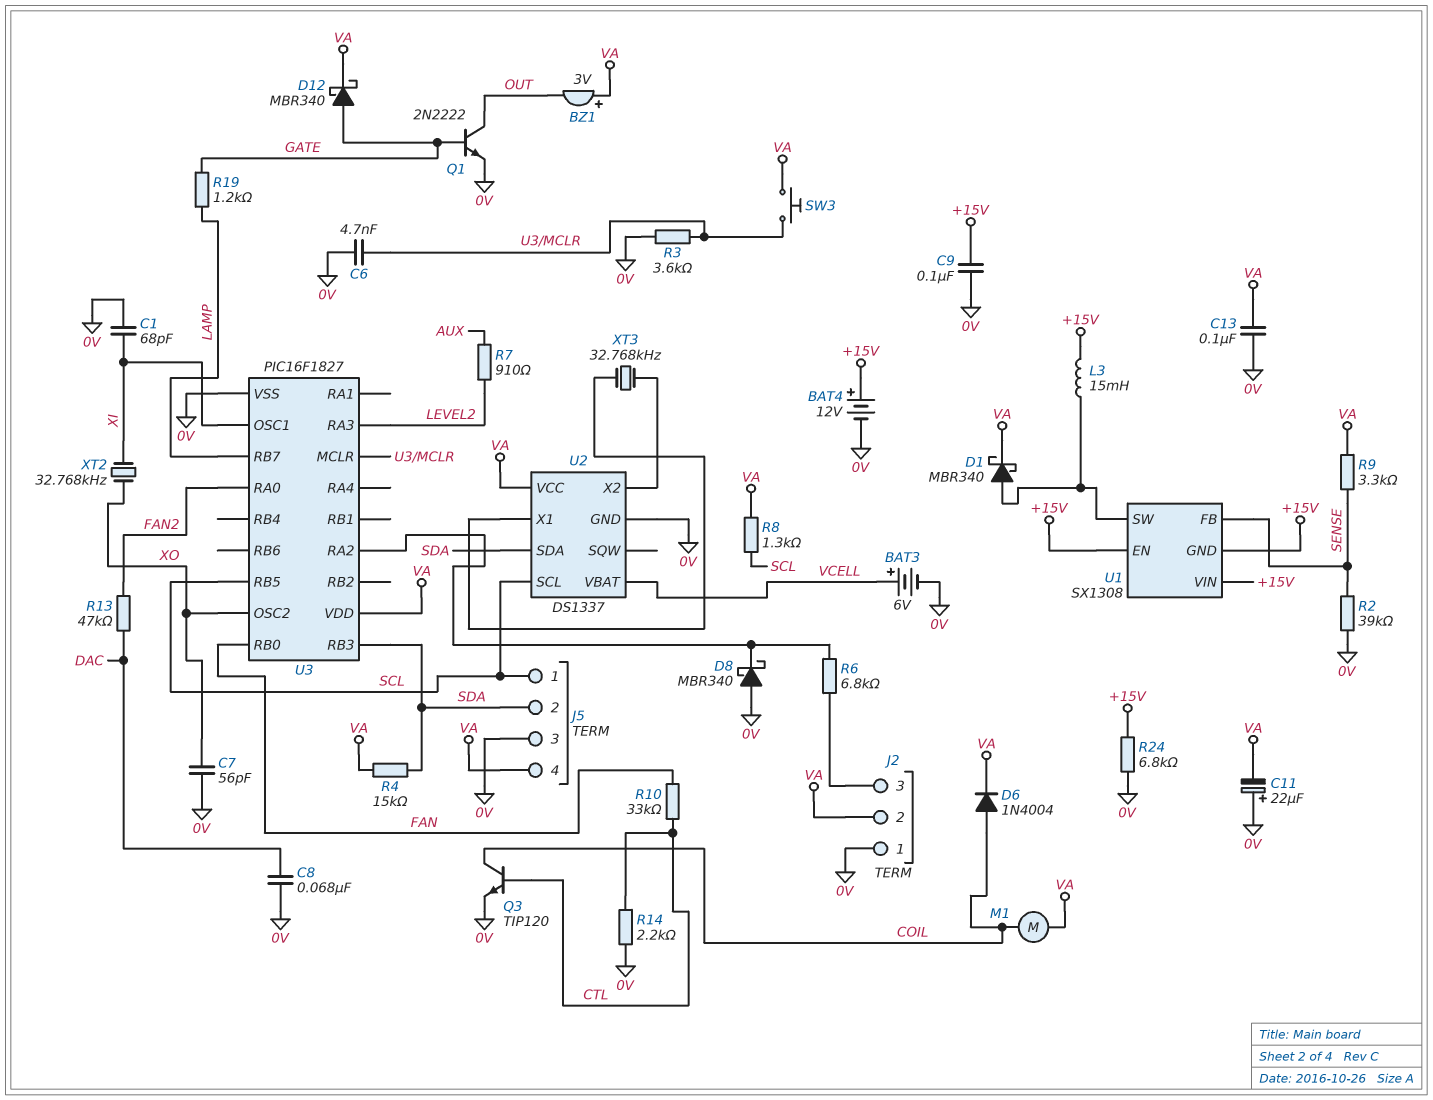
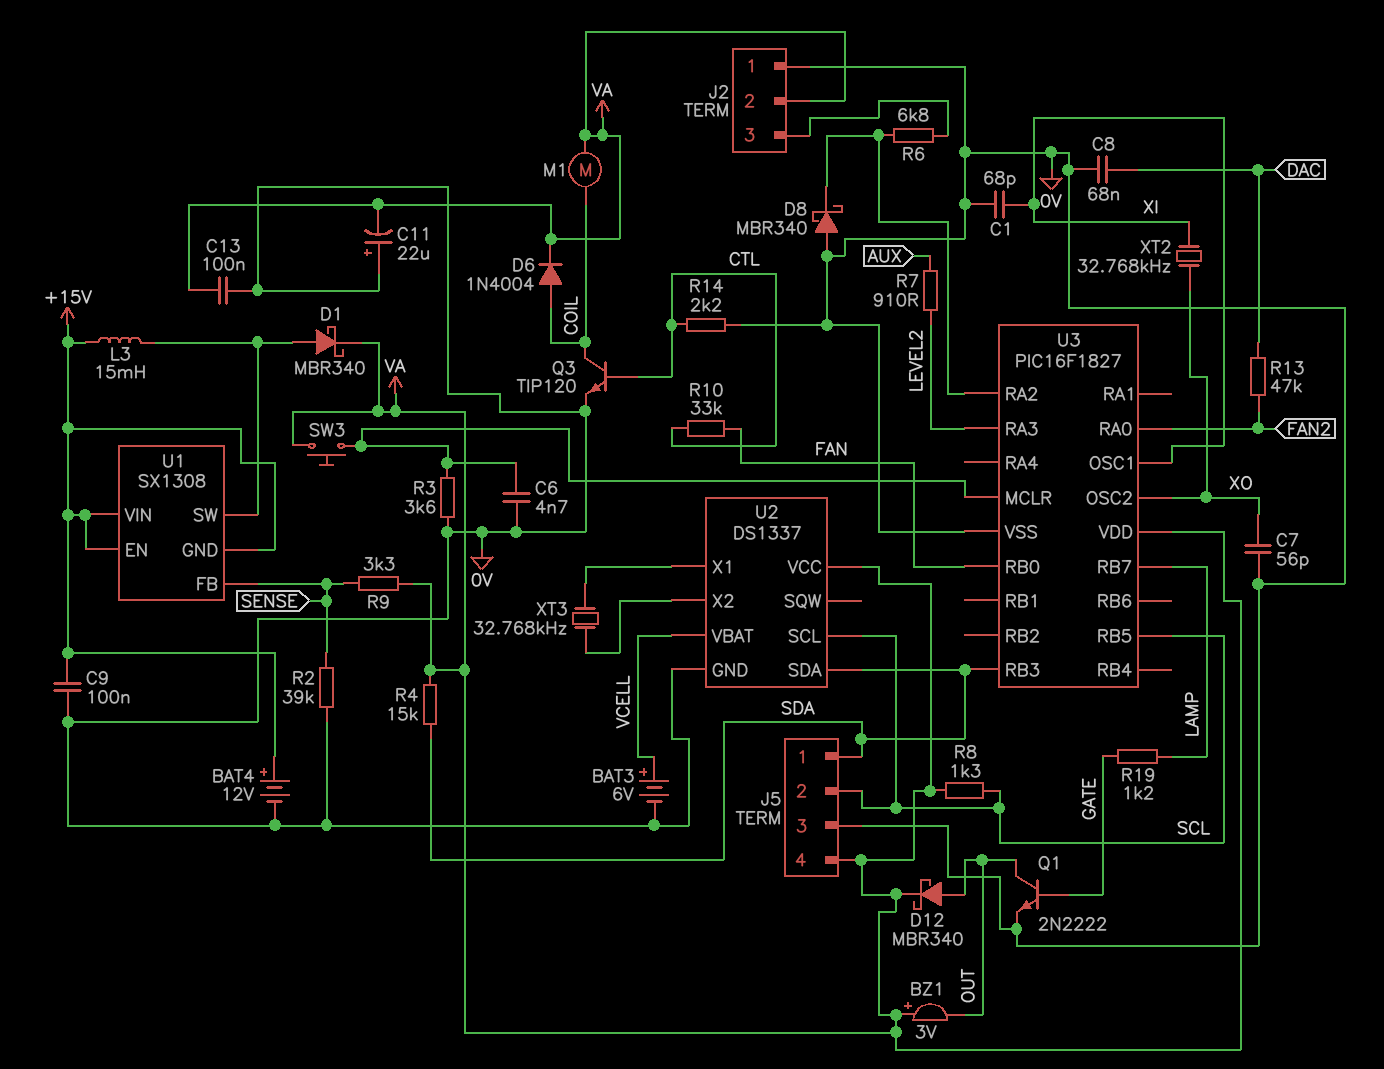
D12: schottky MBR340 (A GATE, K VA) -> schottky MBR340 (A OUT, K VA)
J5 pin 1: SCL -> SDA
J5 pin 2: SDA -> SCL
R24: 6.8k (+15V, 0V) -> none

